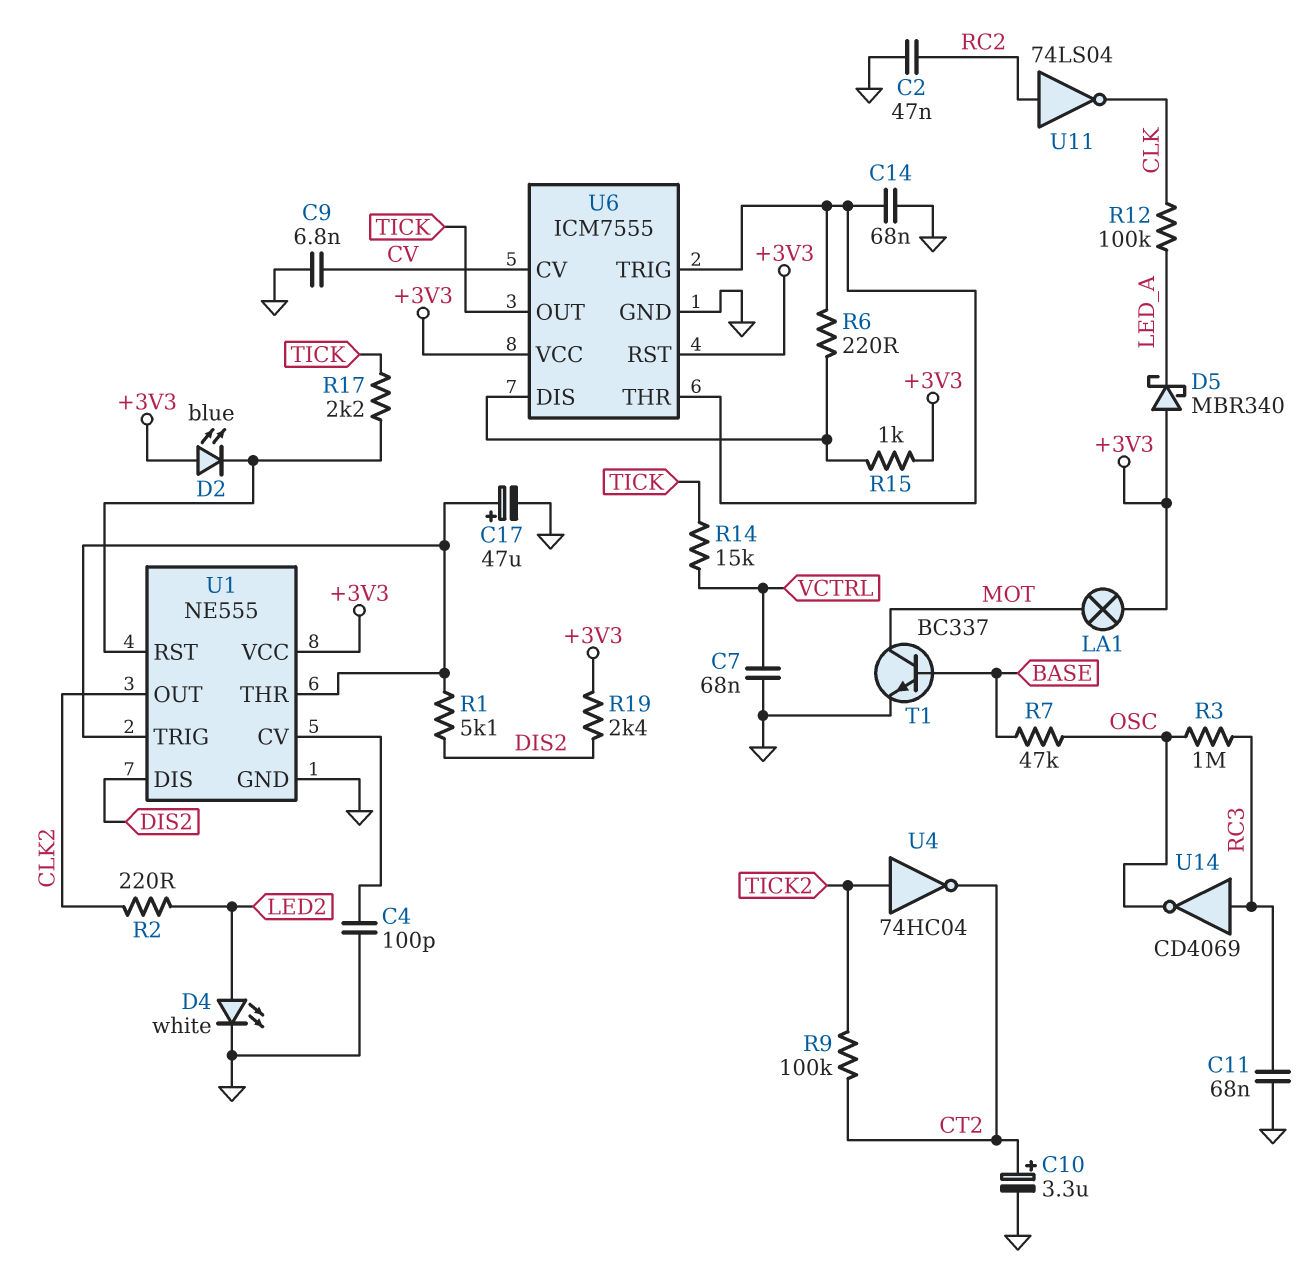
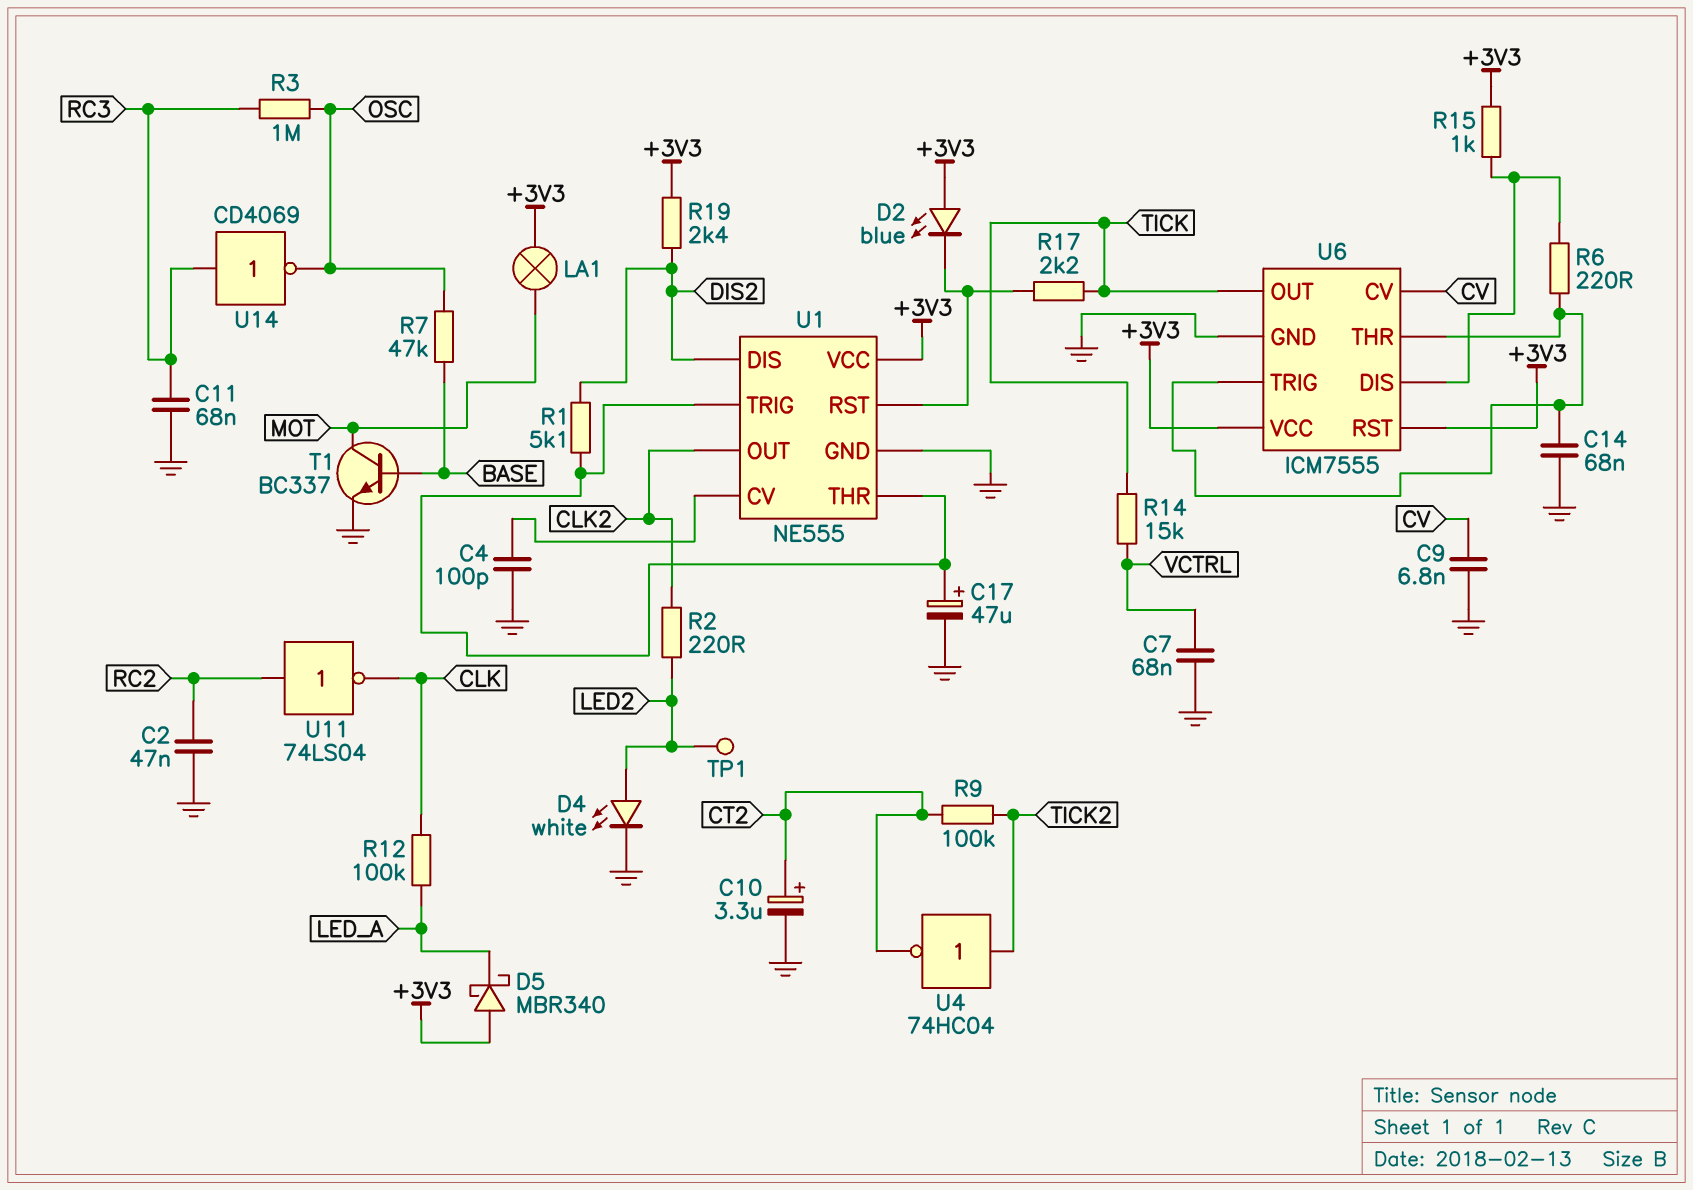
TP1: none -> test point (LED2)

